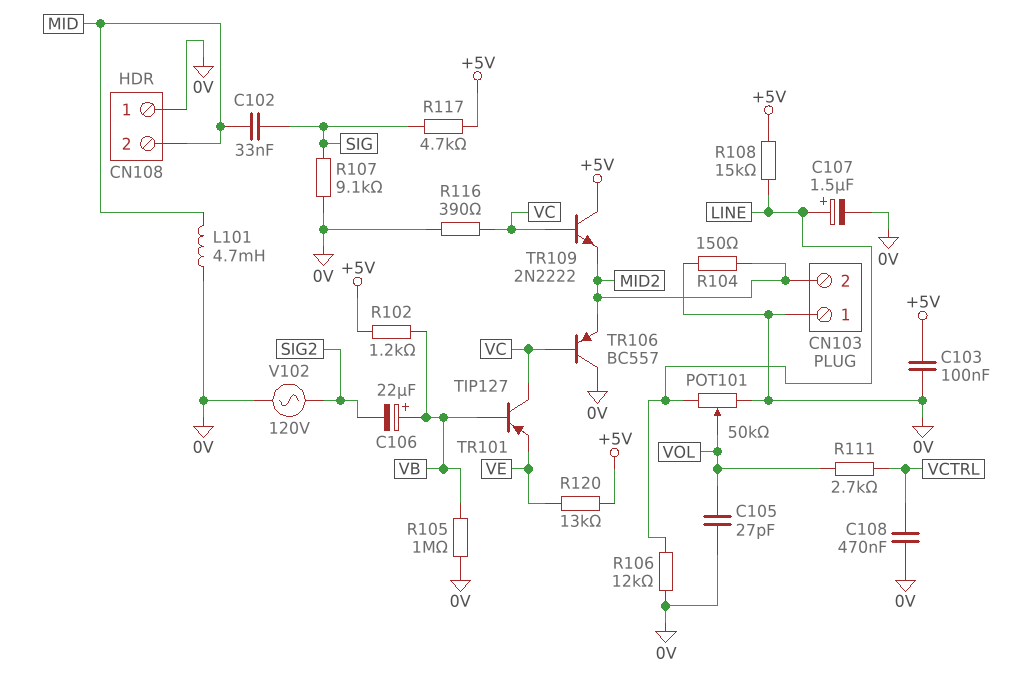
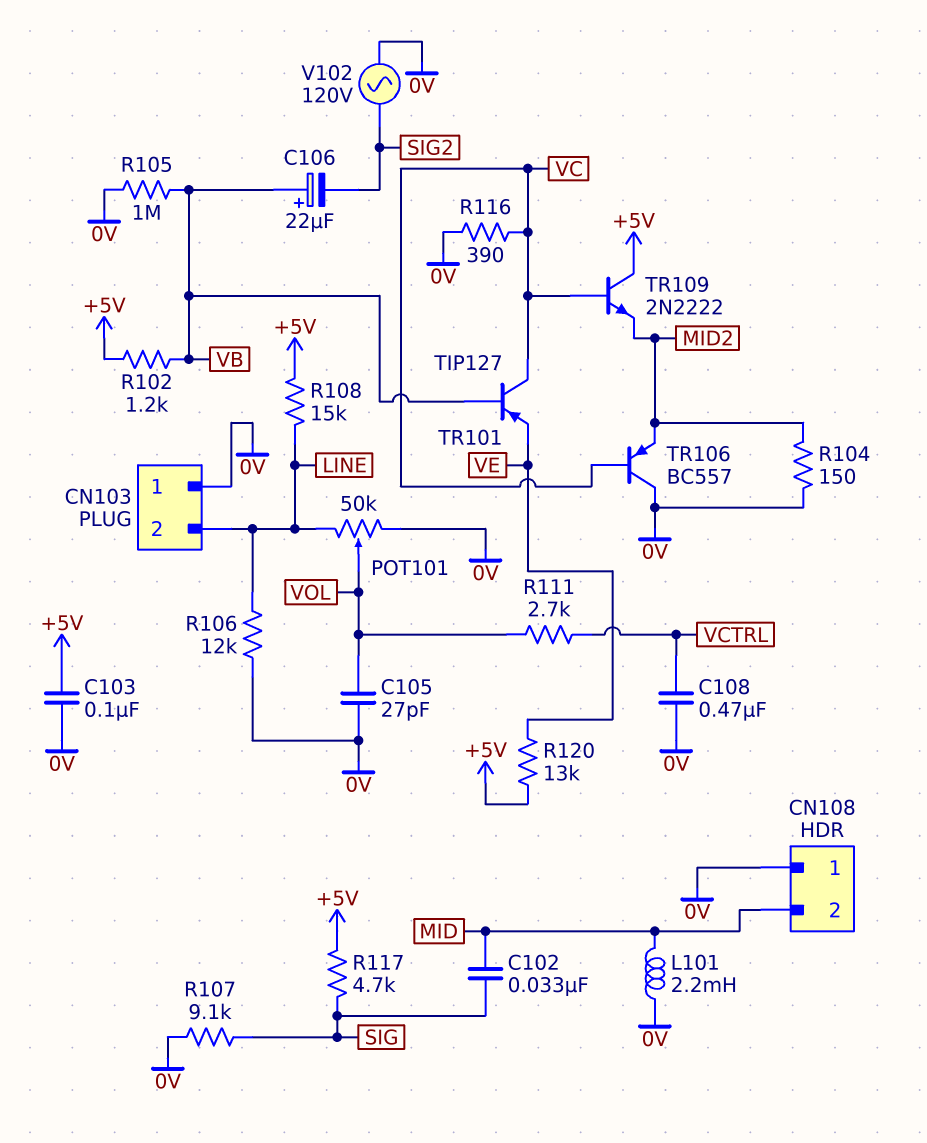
C107: 1.5uF (plus LINE, minus 0V) -> none
CN103 pin 2: MID2 -> LINE
L101: 4.7mH (0V, MID) -> 2.2mH (0V, MID)

